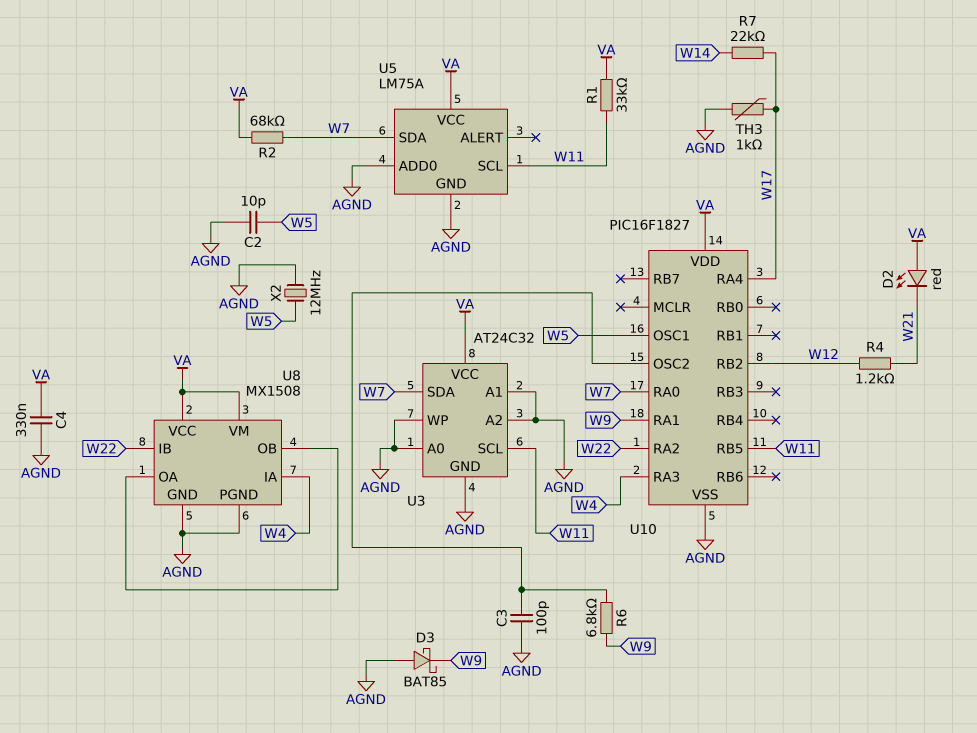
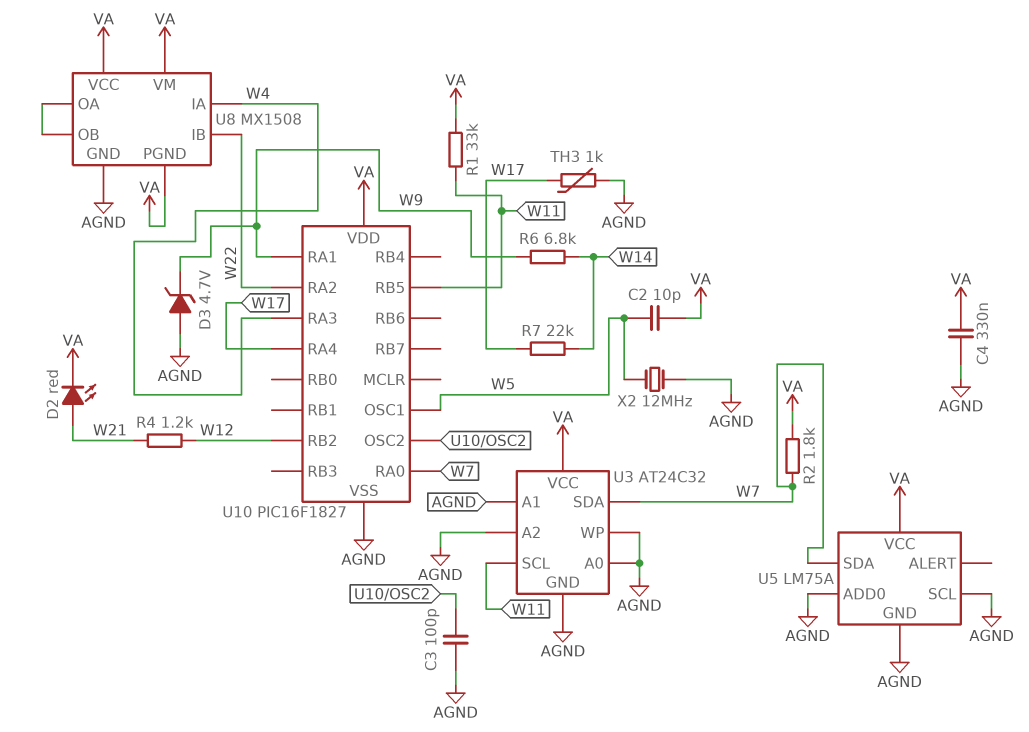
C2: 10pF (AGND, W5) -> 10pF (VA, W5)
D2: LED red (A VA, K W21) -> LED red (A W21, K VA)
D3: schottky BAT85 (A AGND, K W9) -> zener 4.7V (A AGND, K W9)
R2: 68k (VA, W7) -> 1.8k (VA, W7)
R6: 6.8k (U10/OSC2, W9) -> 6.8k (W9, W14)
U5 pin SCL: W11 -> AGND
U8 pin PGND: AGND -> VA

